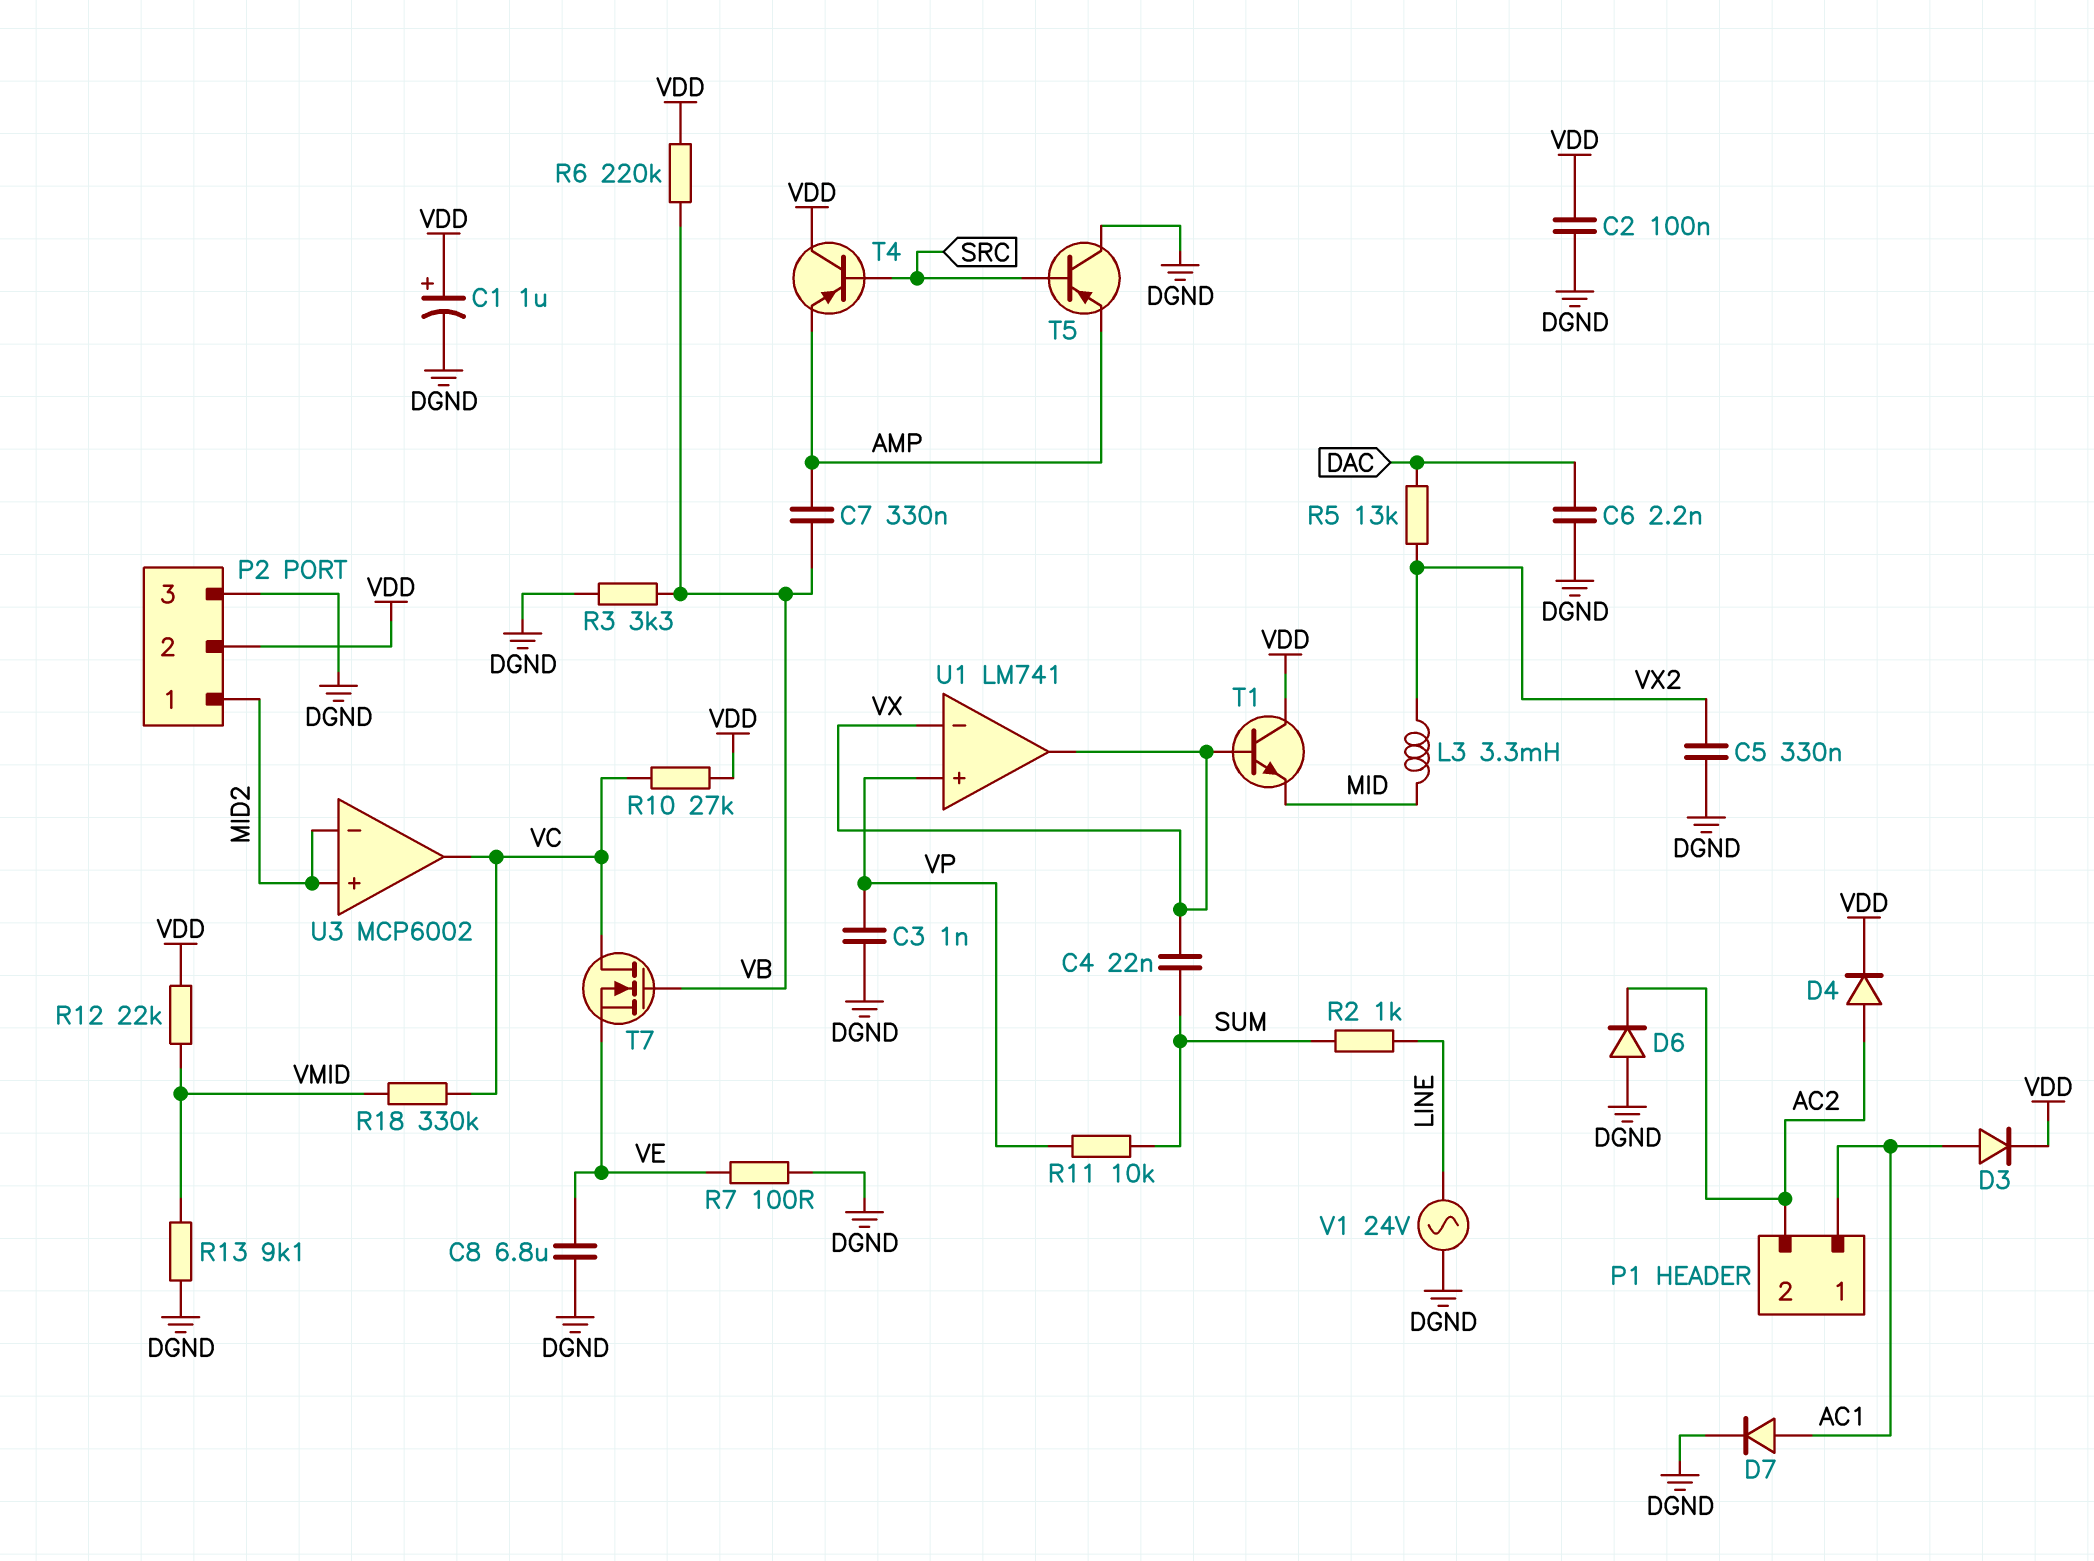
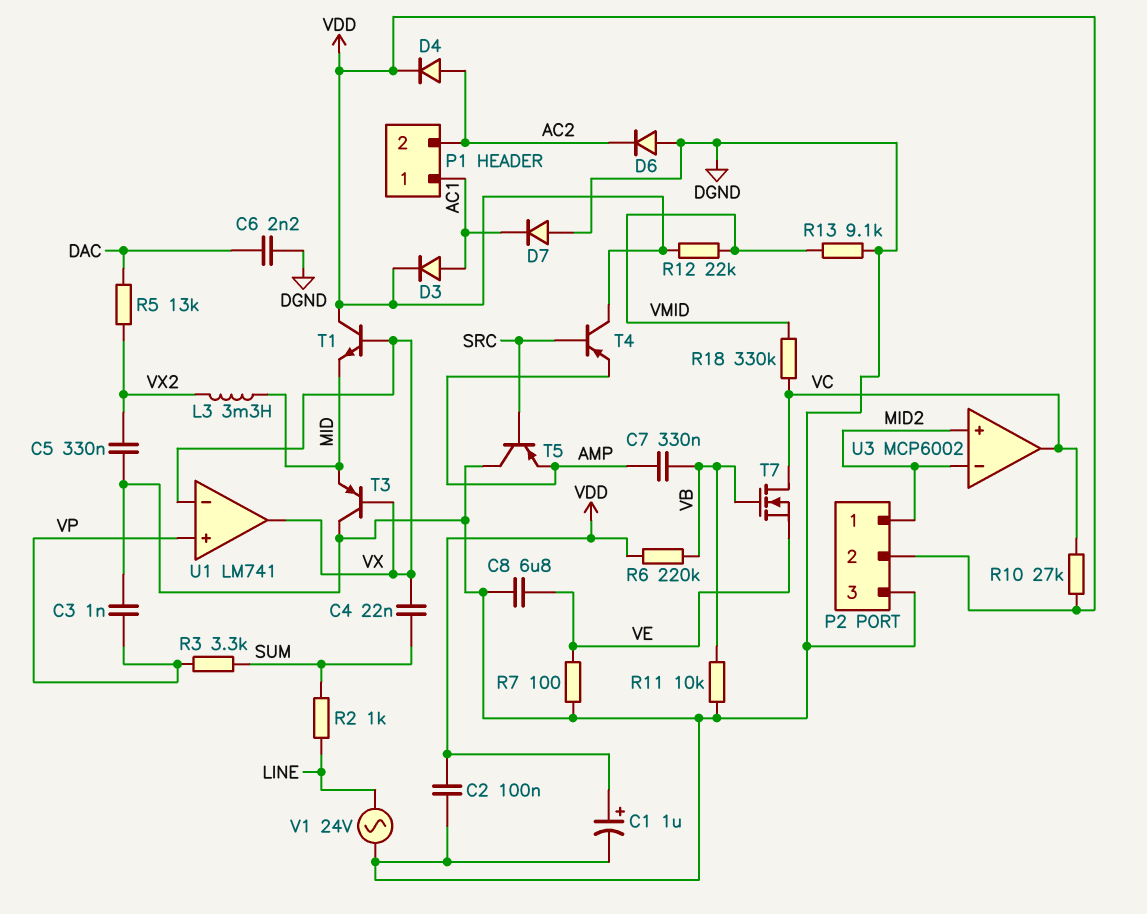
D7: diode (A AC1, K DGND) -> diode (A DGND, K AC1)
R3: 3.3k (DGND, VB) -> 3.3k (SUM, VP)
R11: 10k (SUM, VP) -> 10k (DGND, VB)
T3: none -> PNP (B VX, C DGND, E MID)

